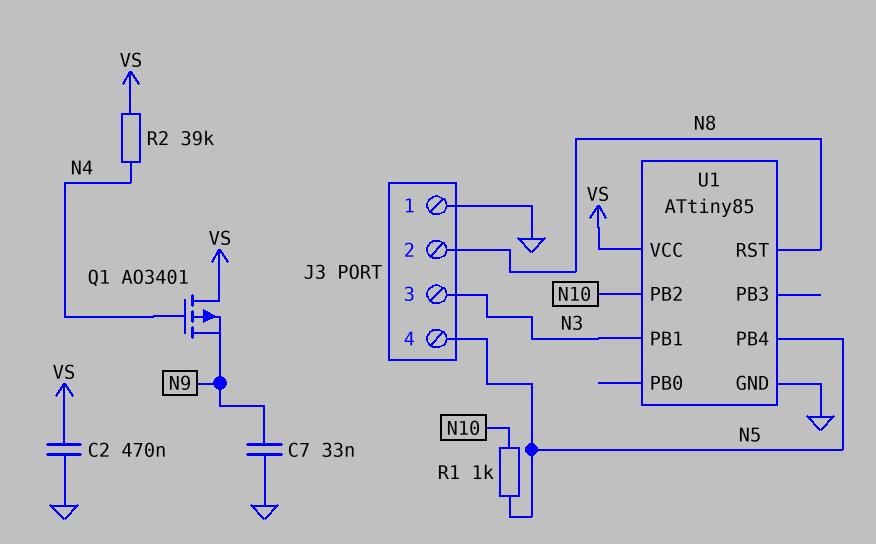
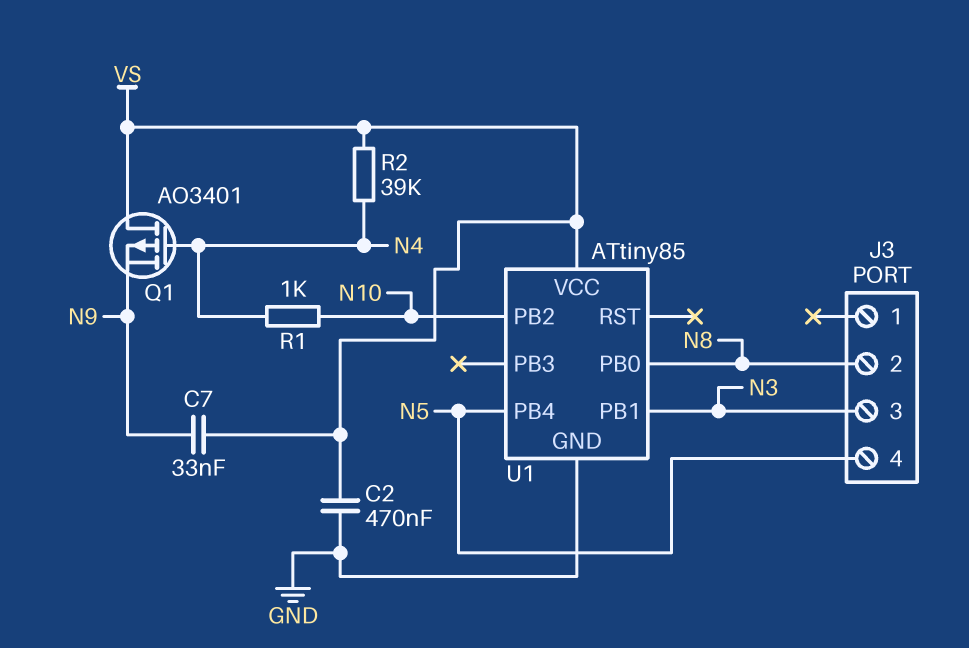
C7: 33nF (GND, N9) -> 33nF (N9, VS)
J3 pin 1: GND -> none
R1: 1k (N5, N10) -> 1k (N4, N10)
U1 pin PB0: none -> N8
U1 pin RST: N8 -> none

